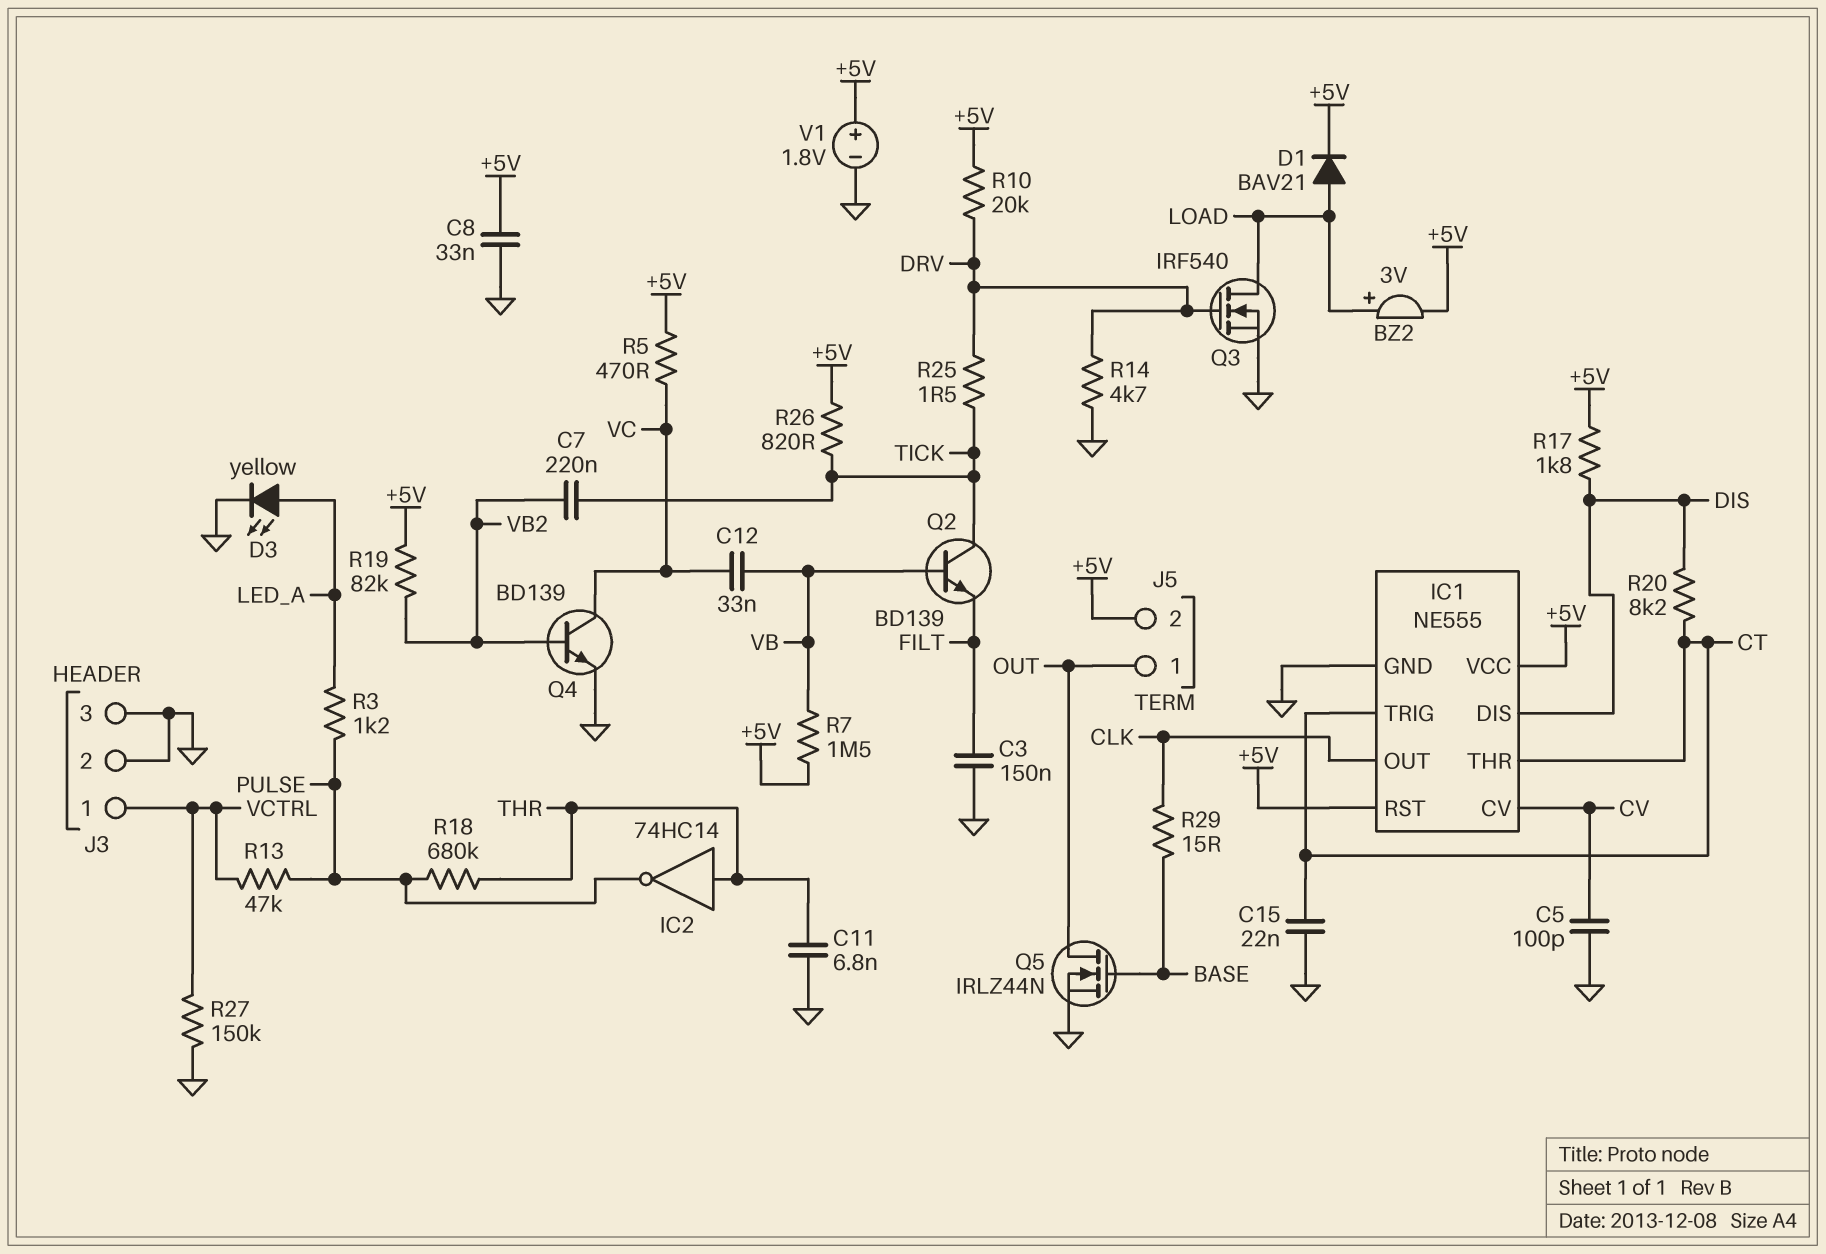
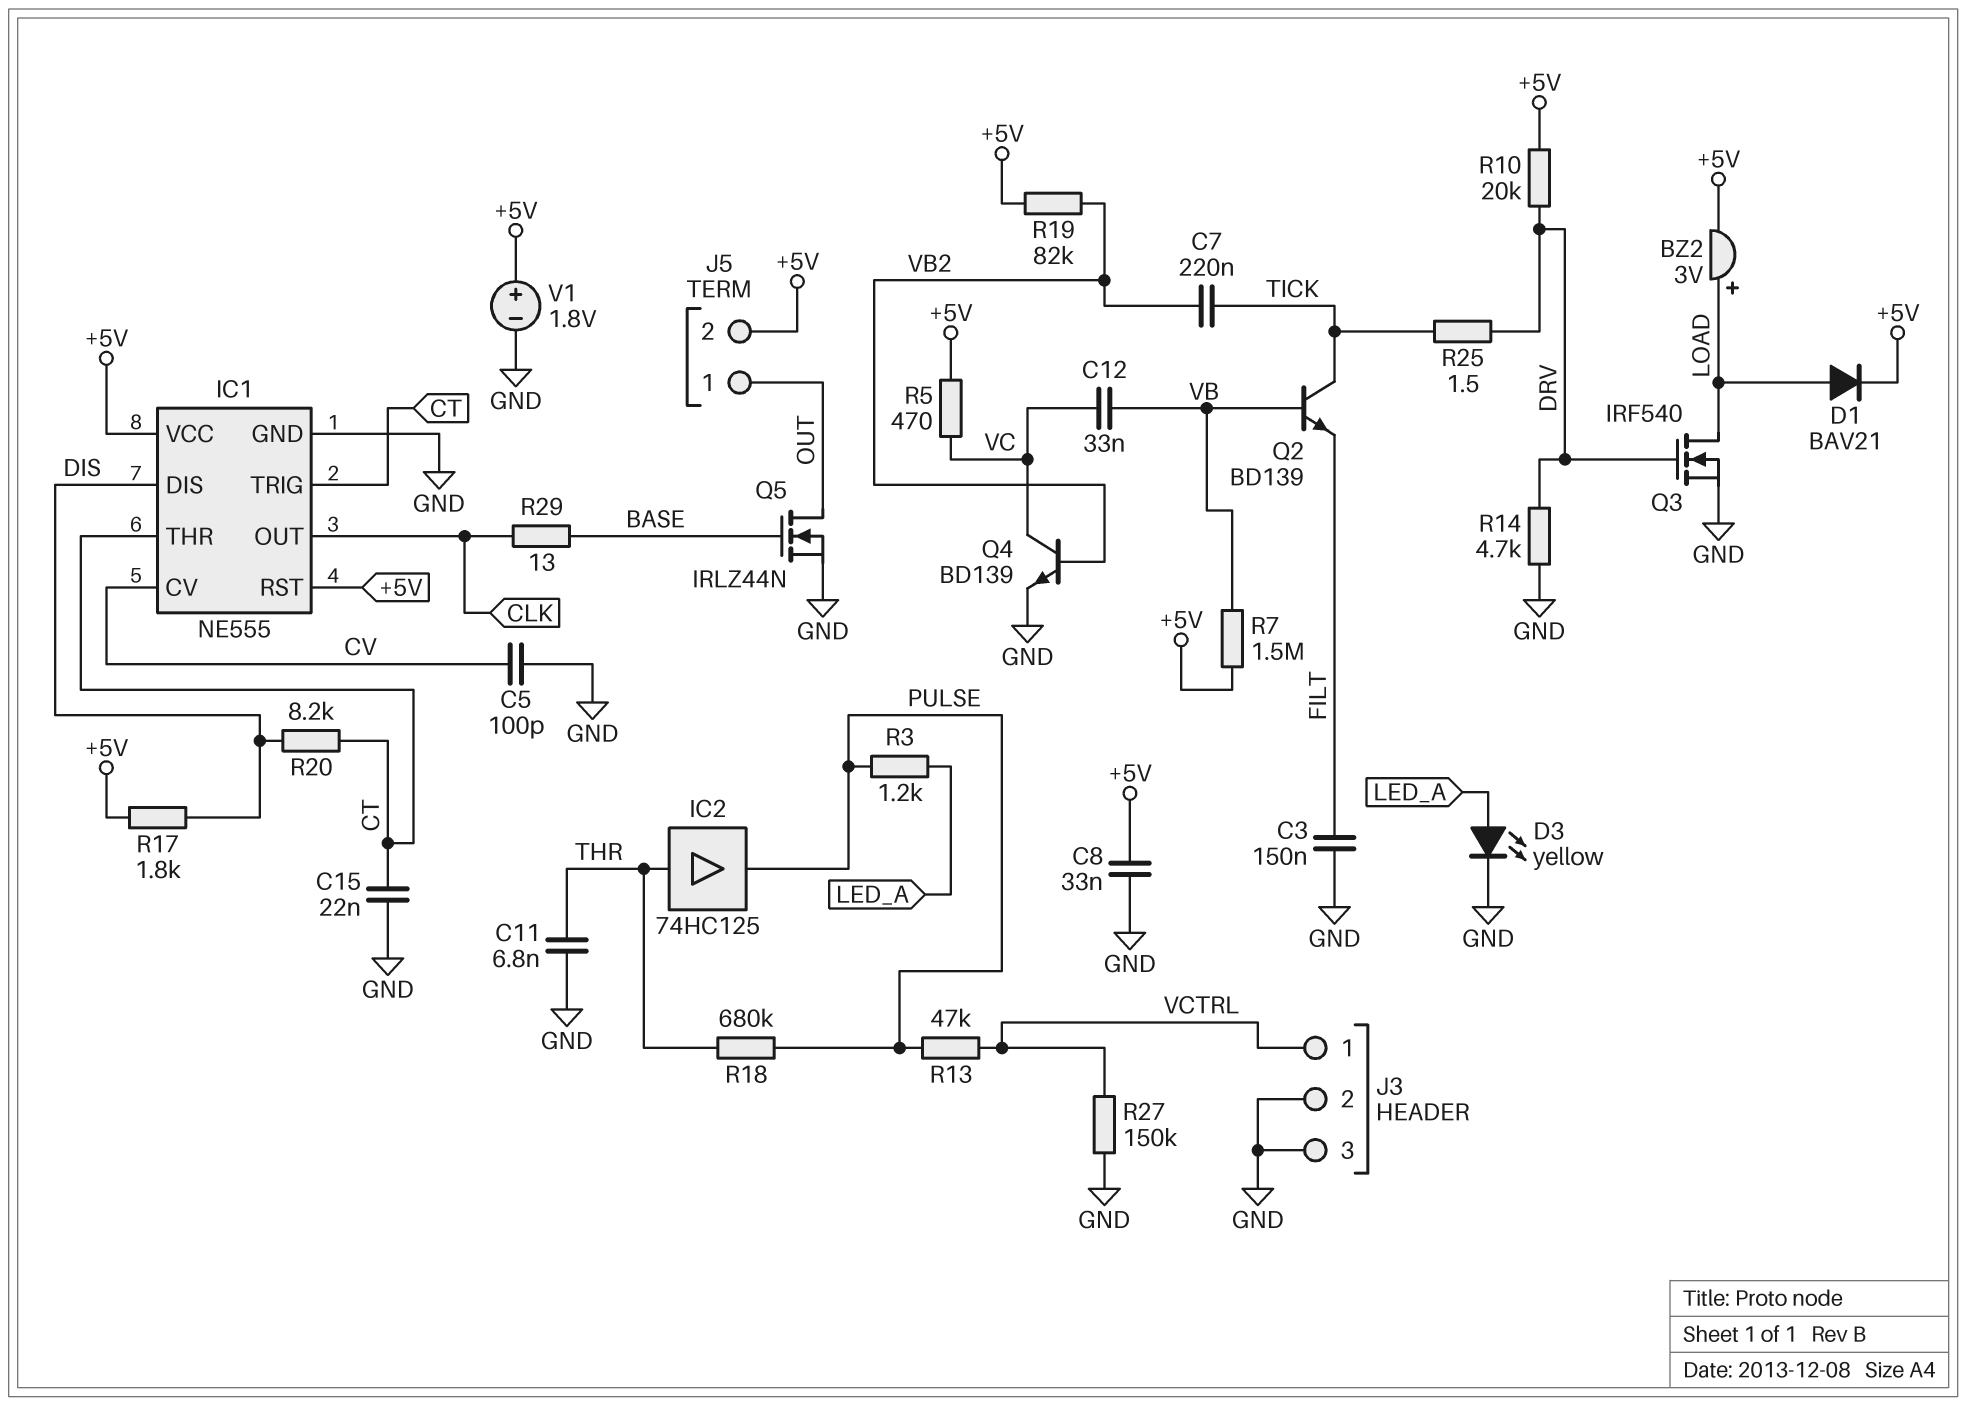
IC2: NOT 74HC14 (in THR, out PULSE) -> buffer 74HC125 (in THR, out PULSE)
R26: 820 (+5V, TICK) -> none
R29: 15 (BASE, CLK) -> 13 (BASE, CLK)

